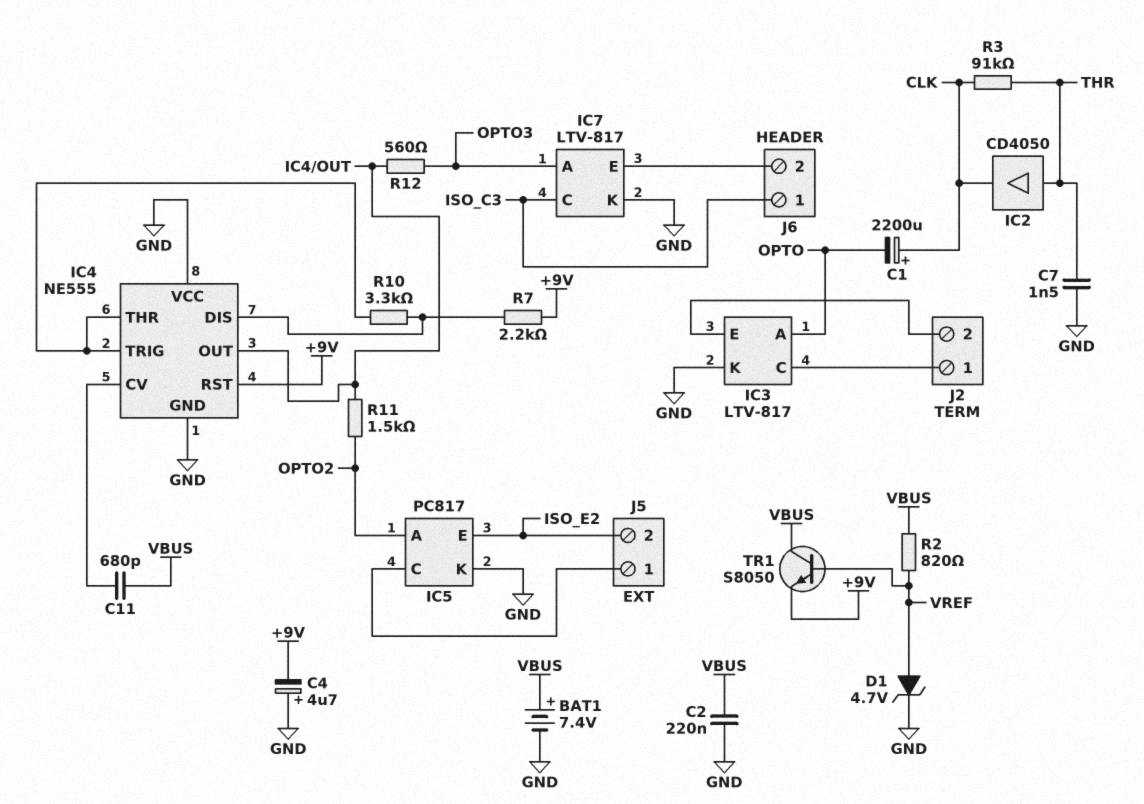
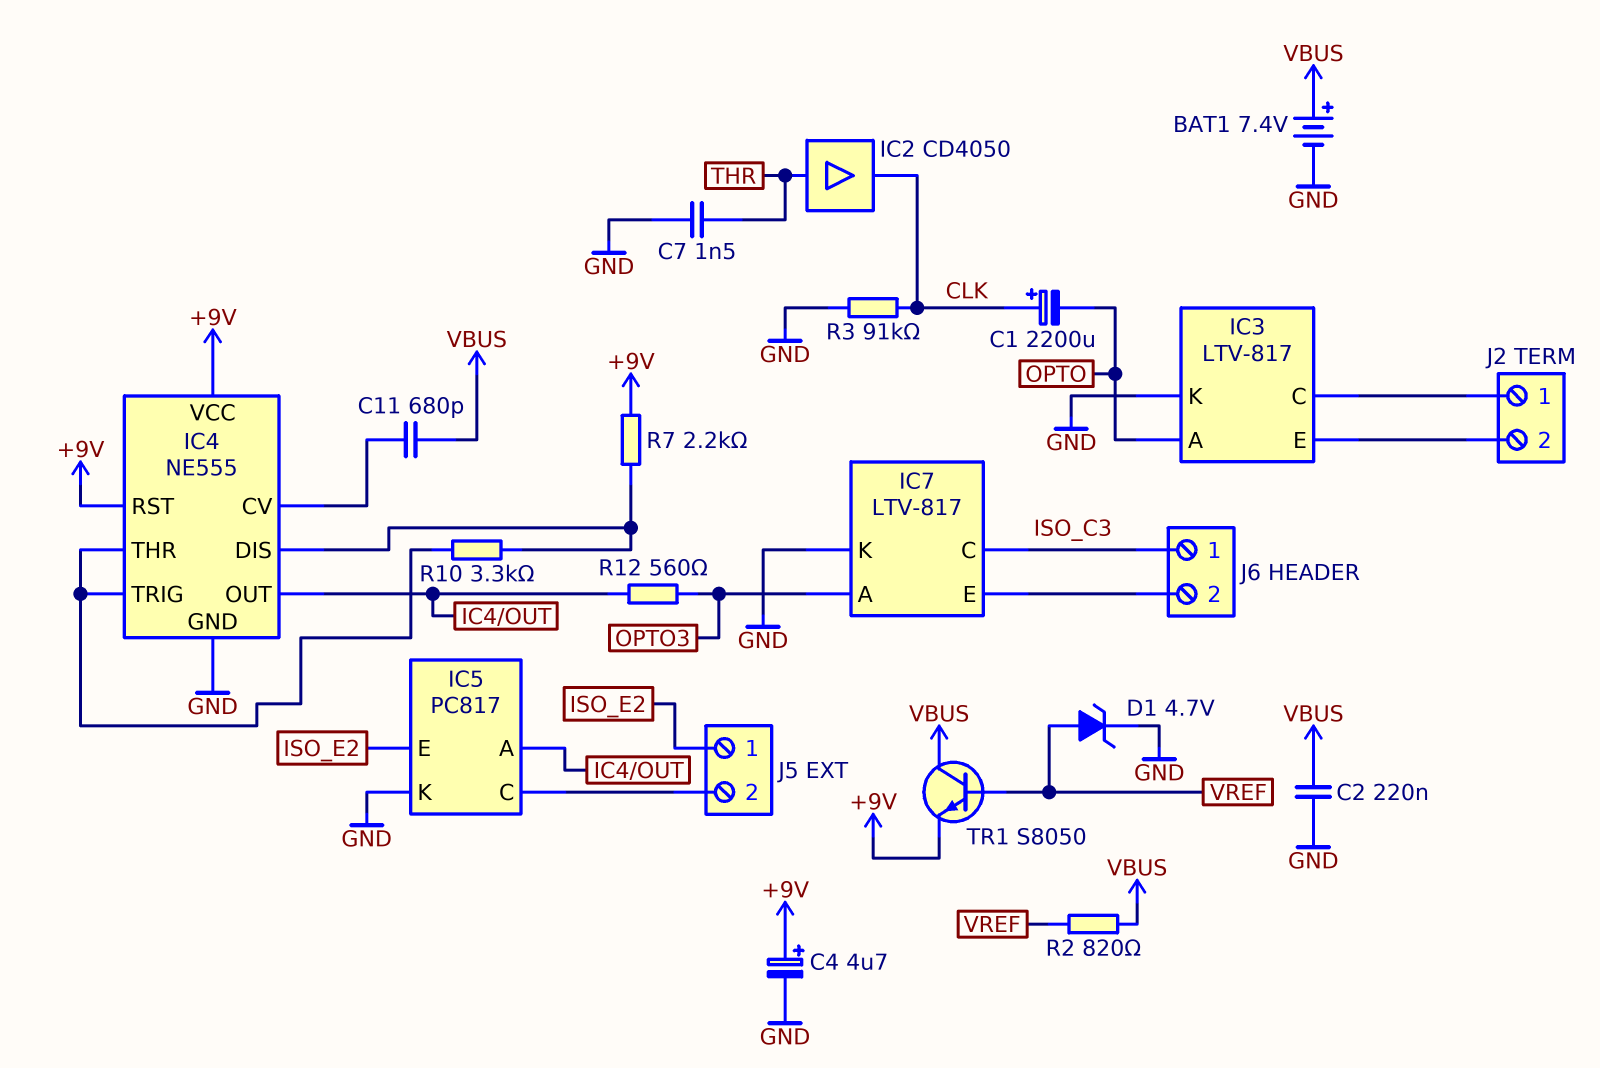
C4: 4.7uF (plus GND, minus +9V) -> 4.7uF (plus +9V, minus GND)
IC4 pin VCC: GND -> +9V
IC5 pin A: OPTO2 -> IC4/OUT
J5 pin 1: IC5/C -> ISO_E2
J5 pin 2: ISO_E2 -> IC5/C
R3: 91k (CLK, THR) -> 91k (CLK, GND)
R11: 1.5k (IC4/OUT, OPTO2) -> none

